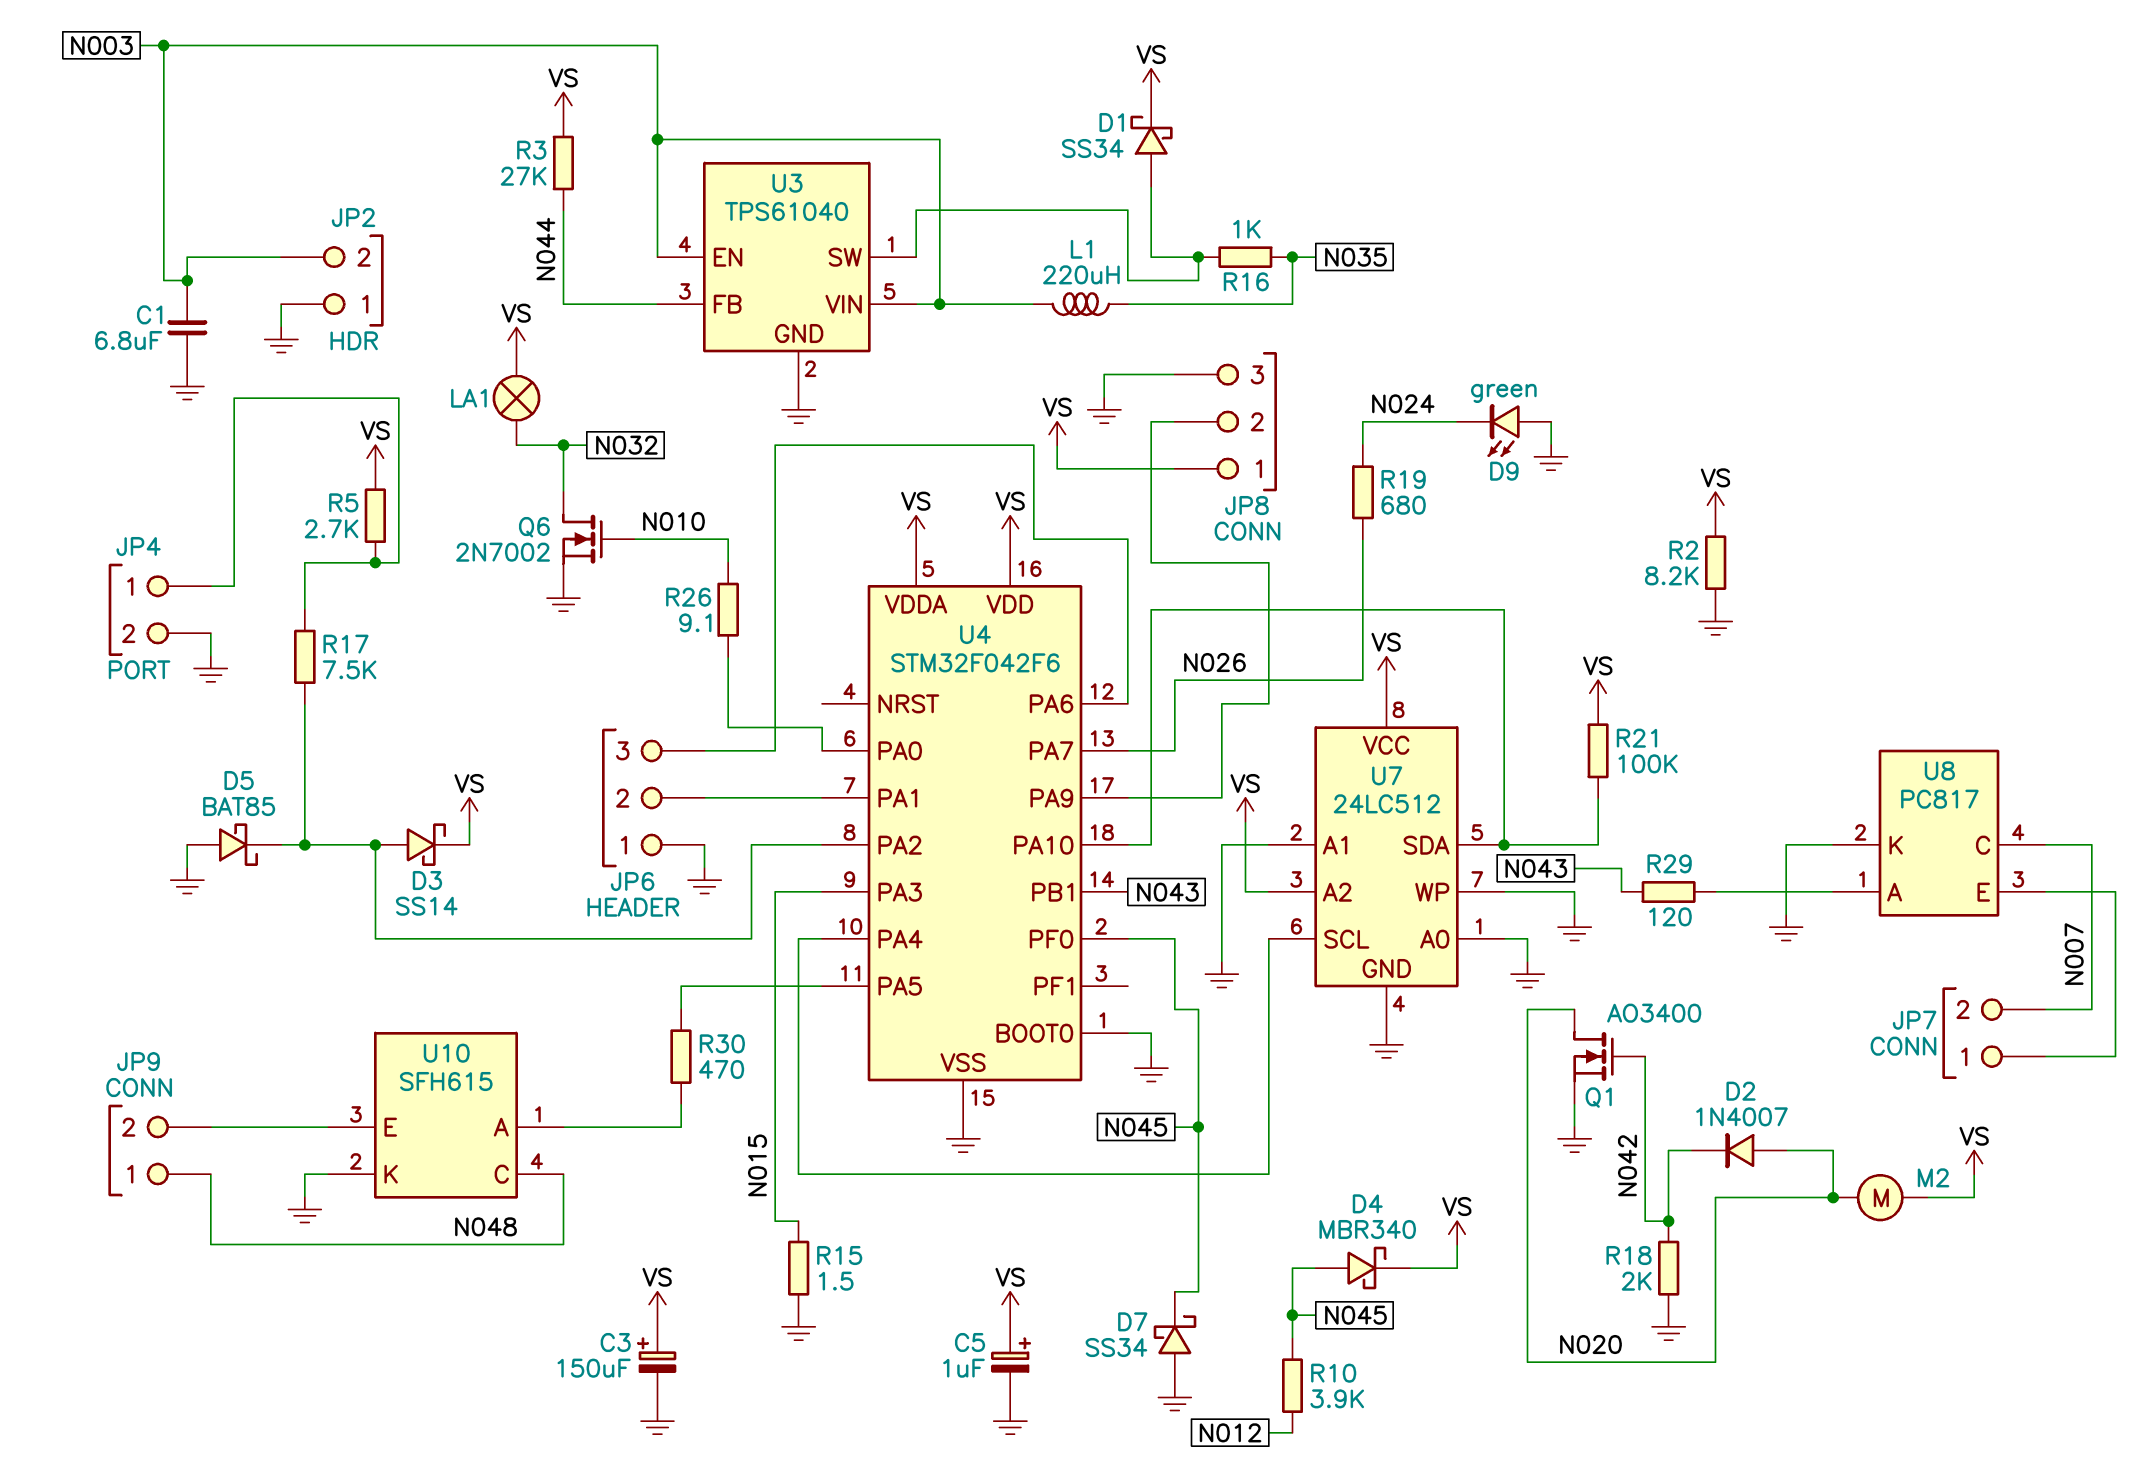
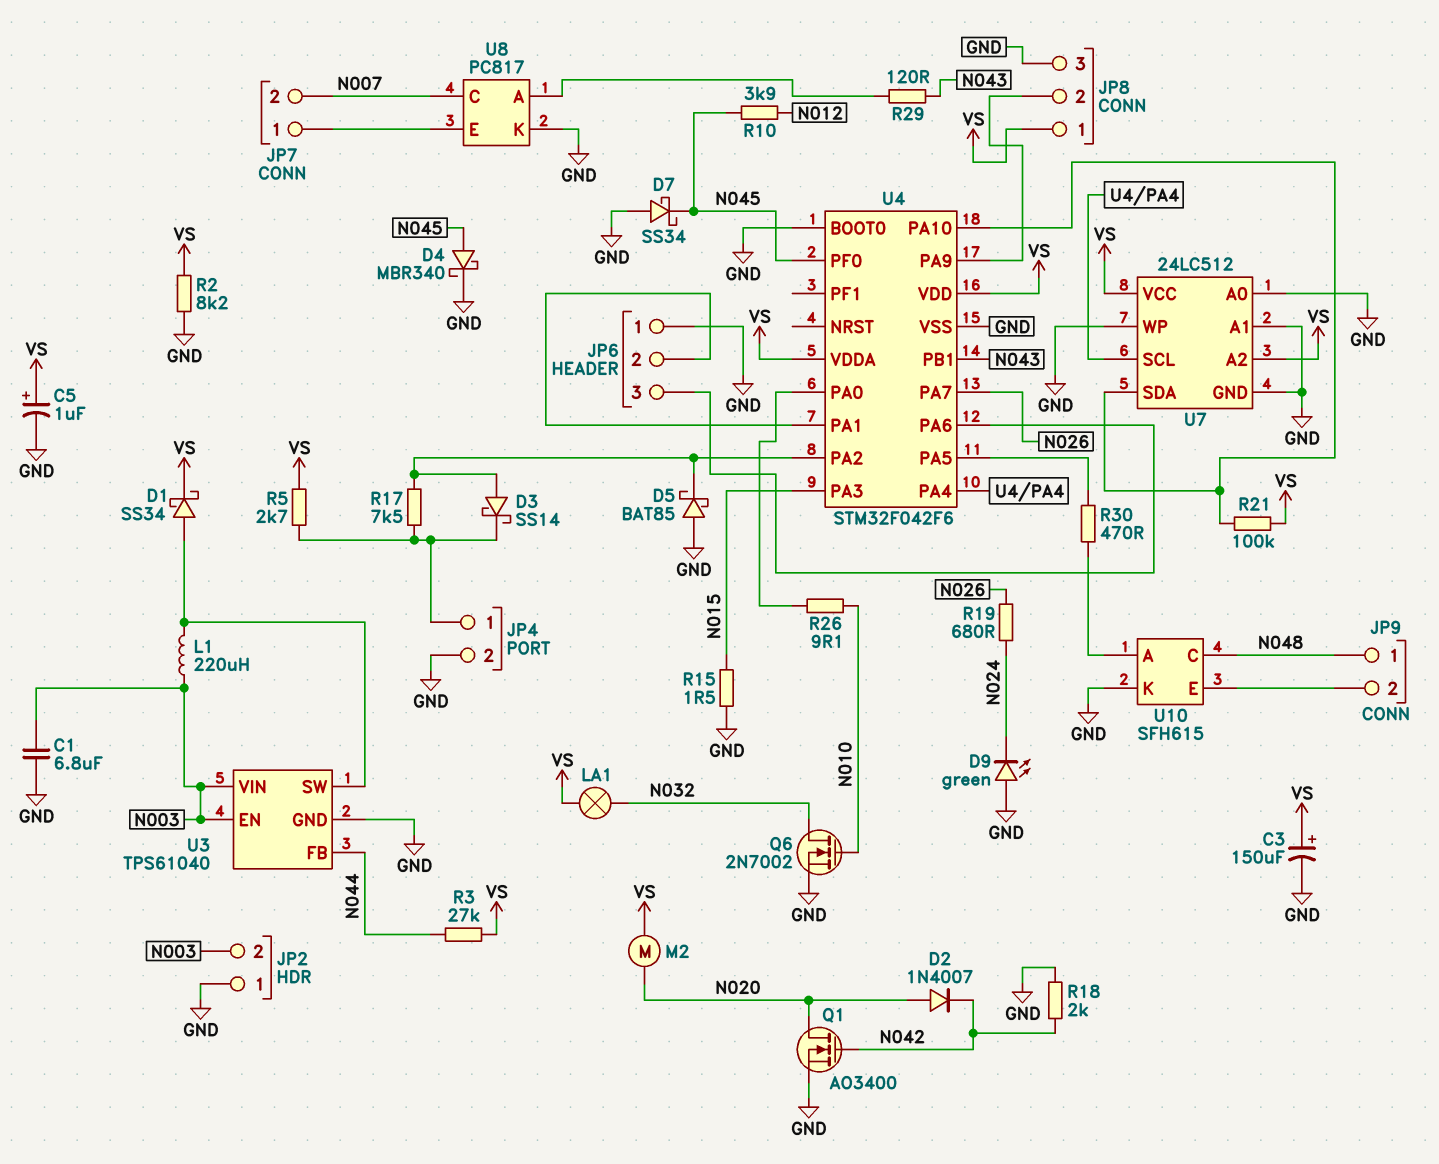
D3: schottky SS14 (A U4/PA2, K VS) -> schottky SS14 (A U4/PA2, K JP4/1)
D4: schottky MBR340 (A N045, K VS) -> schottky MBR340 (A N045, K GND)
L1: 220uH (N003, N035) -> 220uH (N003, U3/SW)
R16: 1k (N035, U3/SW) -> none

